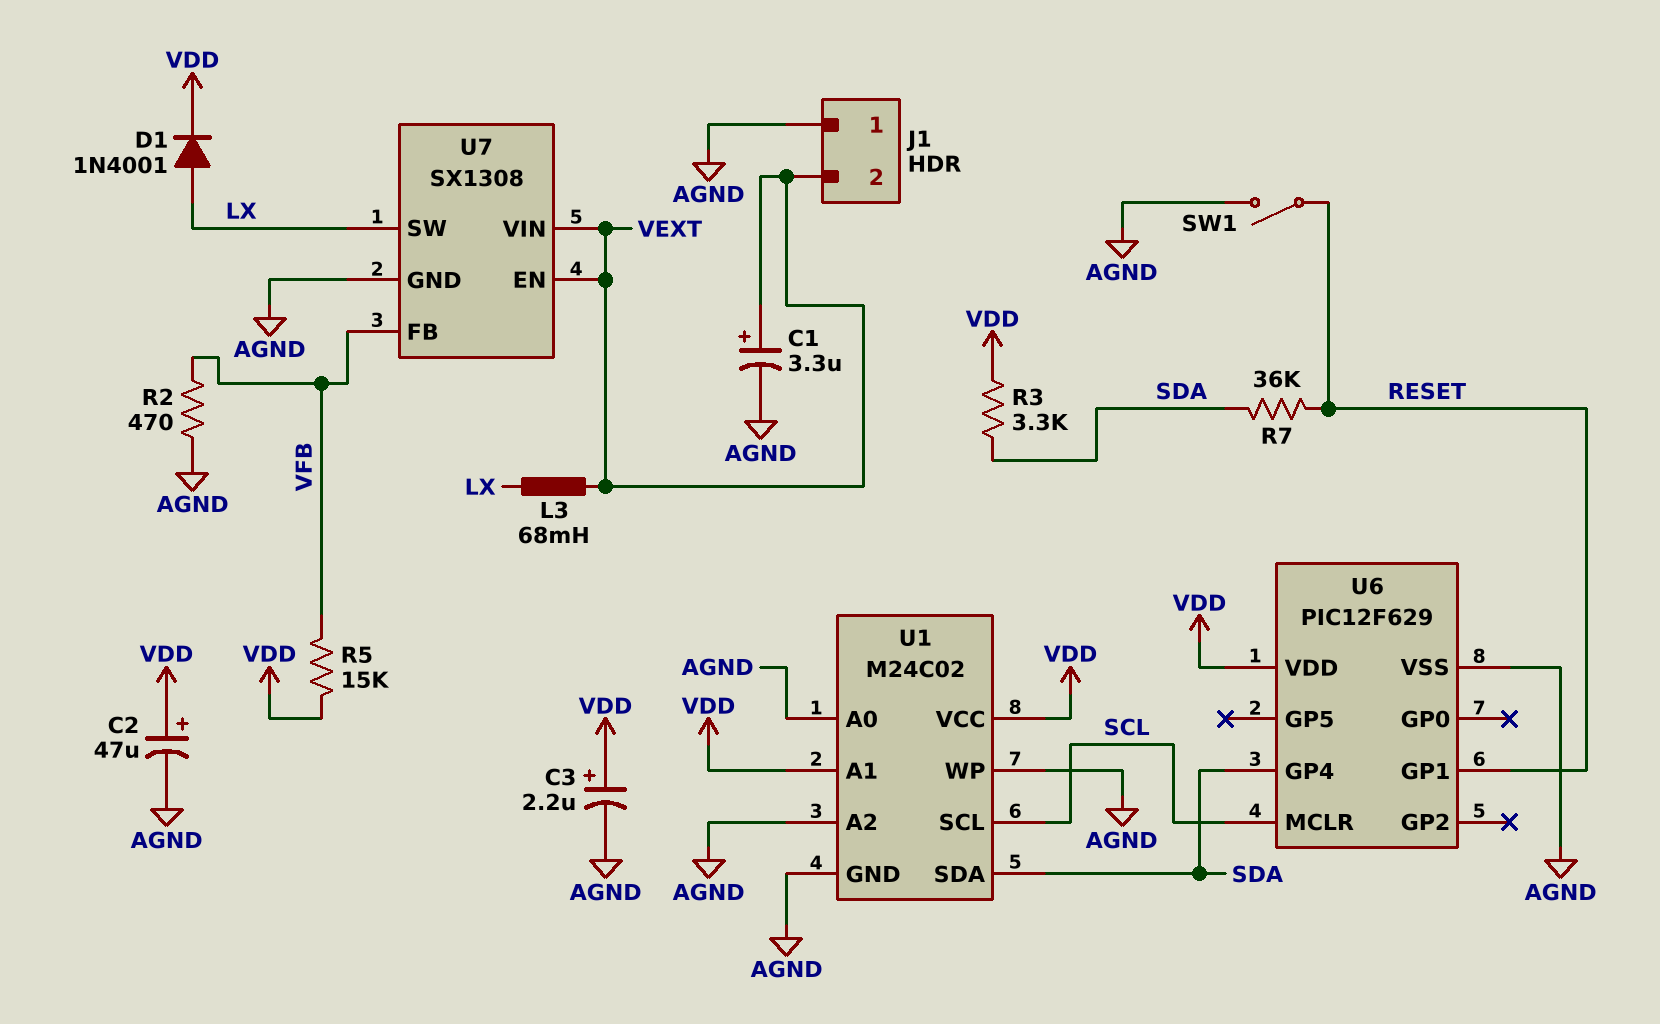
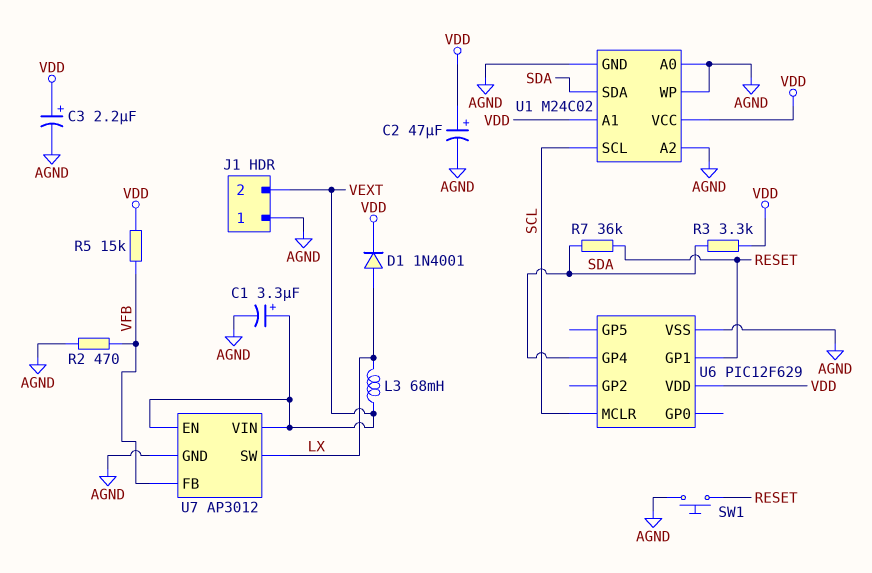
SW1: switch (AGND, RESET) -> button (AGND, RESET)
U7: SX1308 -> AP3012

